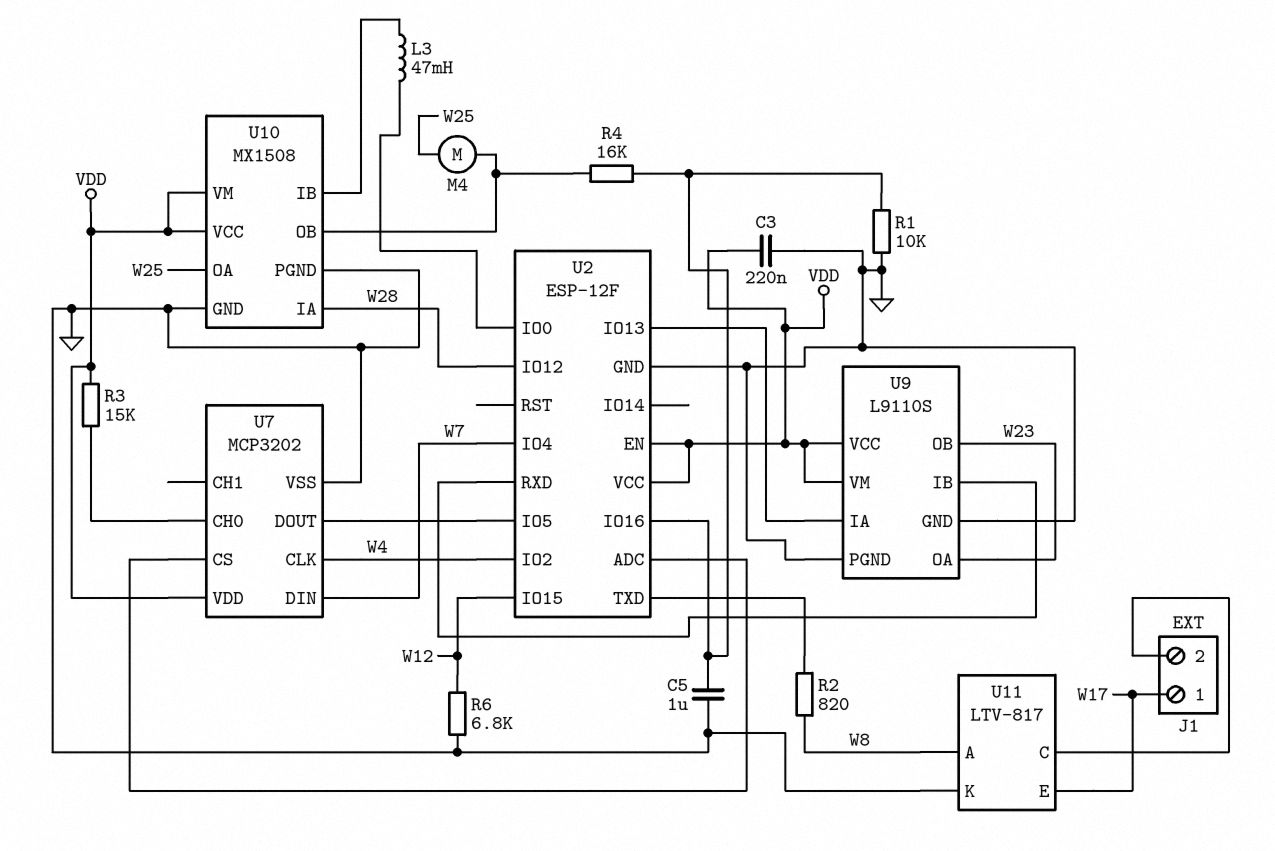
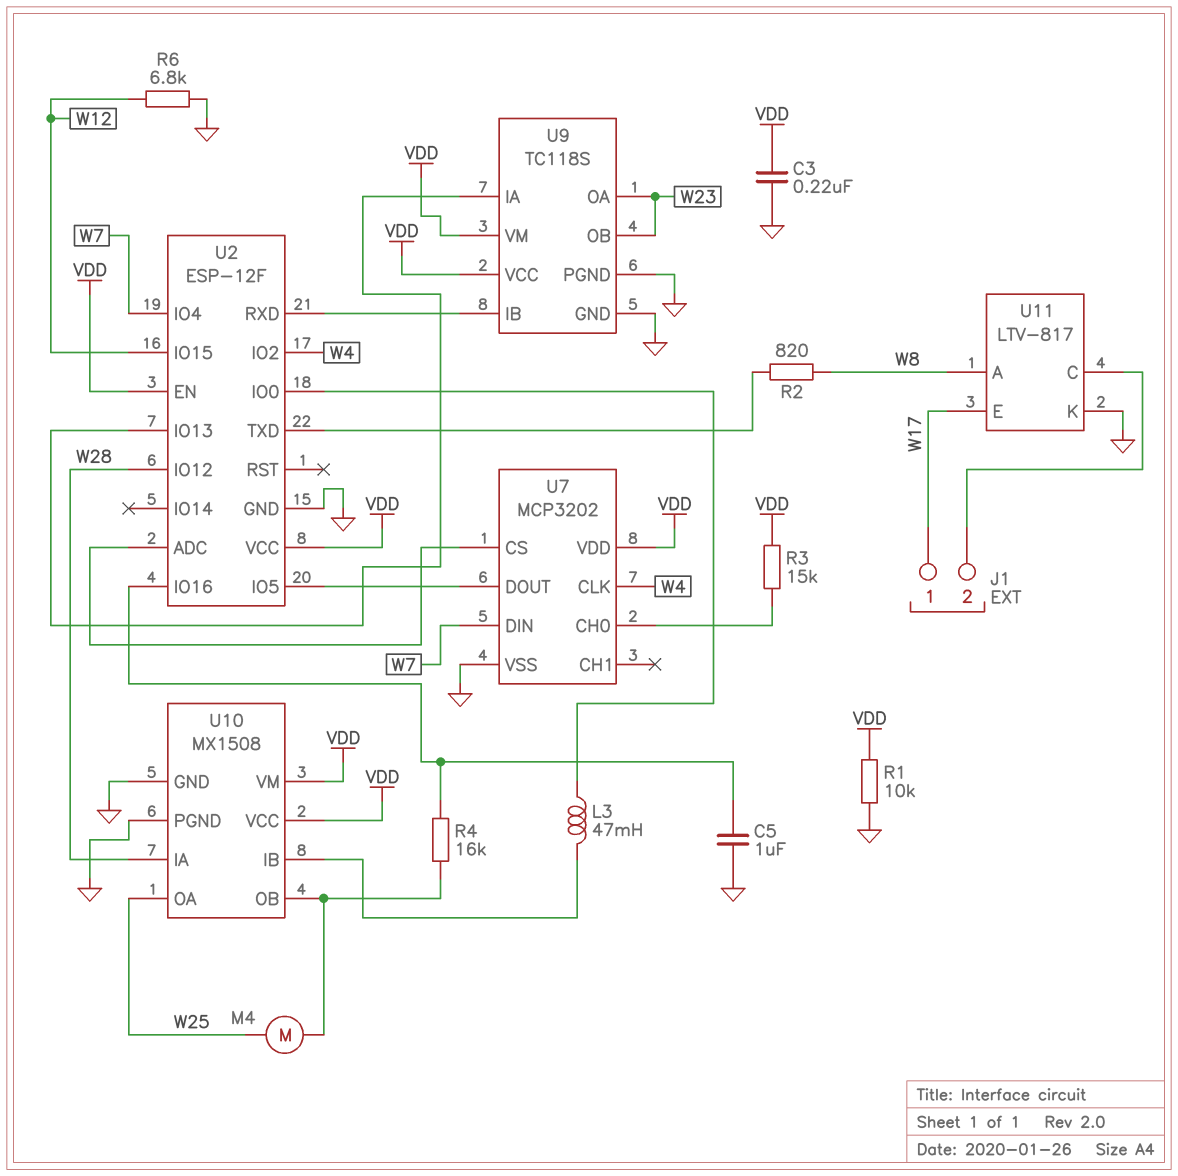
R1: 10k (GND, U2/IO16) -> 10k (GND, VDD)
U9: L9110S -> TC118S

